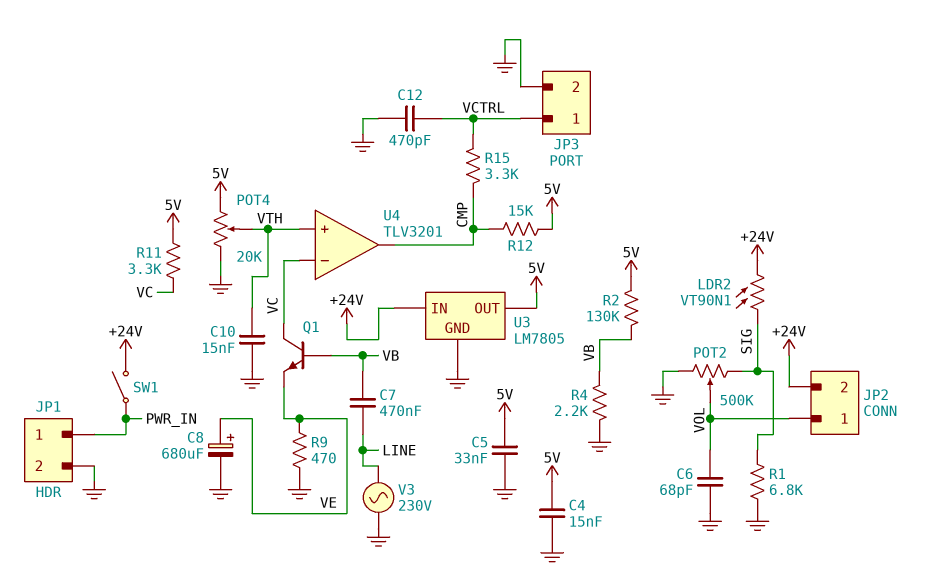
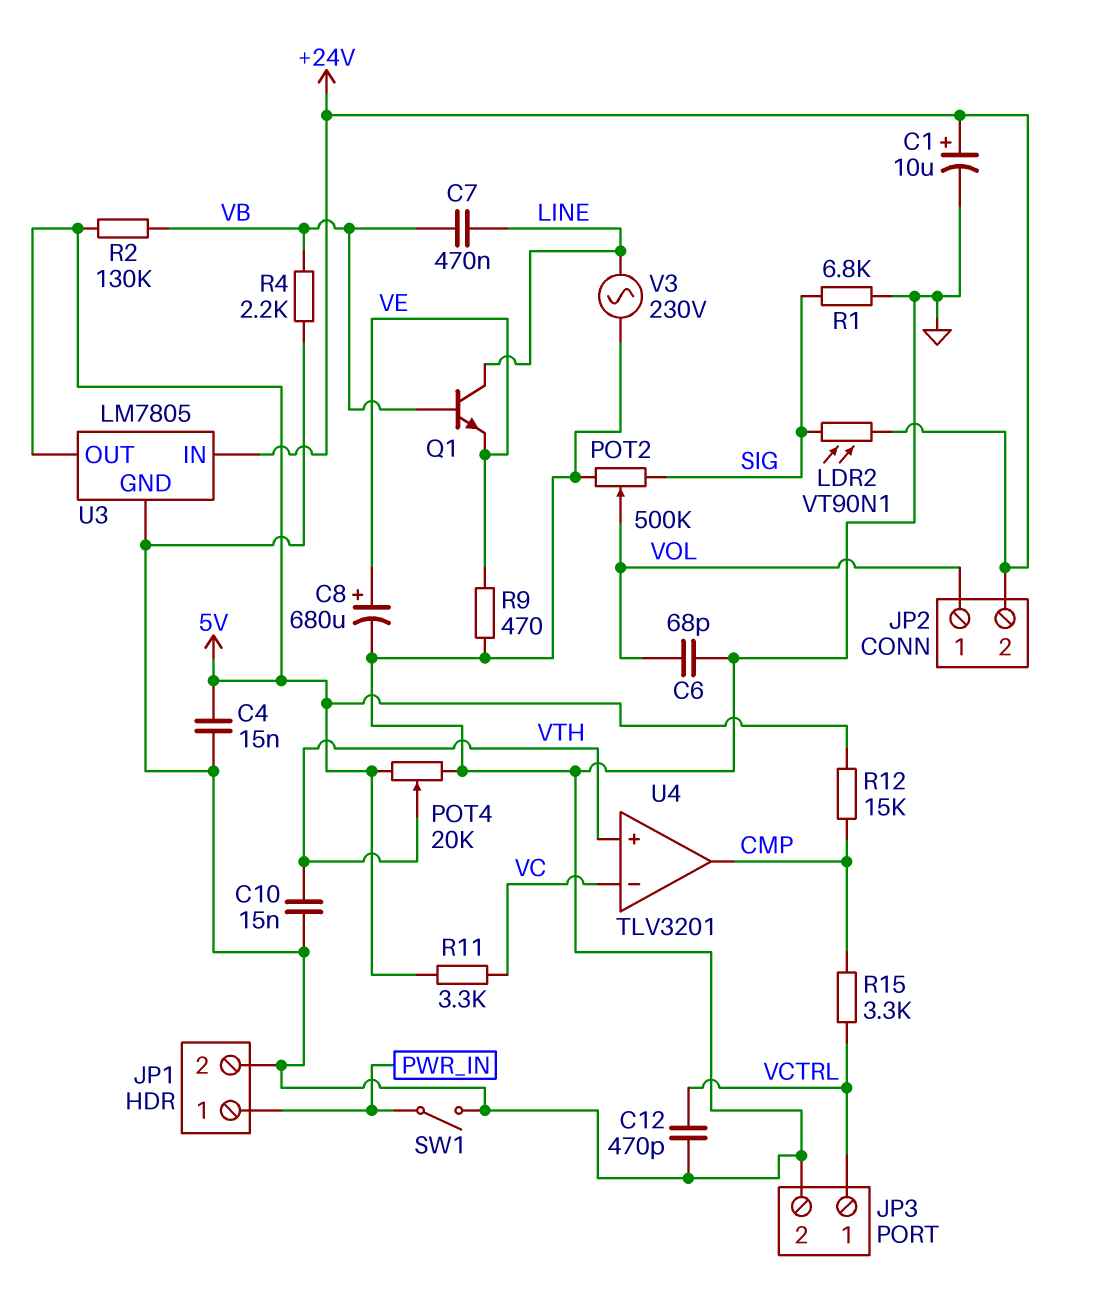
C1: none -> 10uF (plus +24V, minus GND)
C5: 33nF (5V, GND) -> none
Q1: NPN (B VB, C VC, E VE) -> NPN (B VB, C LINE, E VE)
SW1: switch (+24V, PWR_IN) -> switch (GND, PWR_IN)

